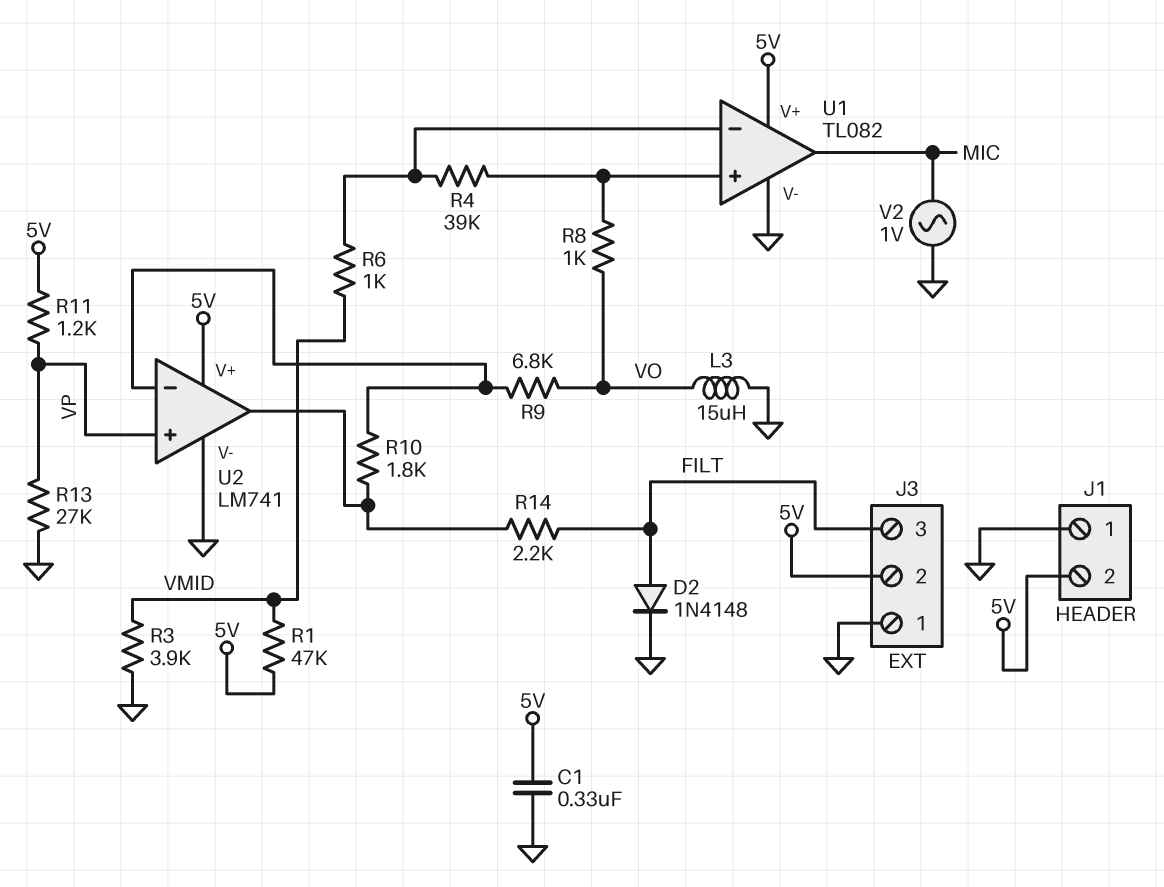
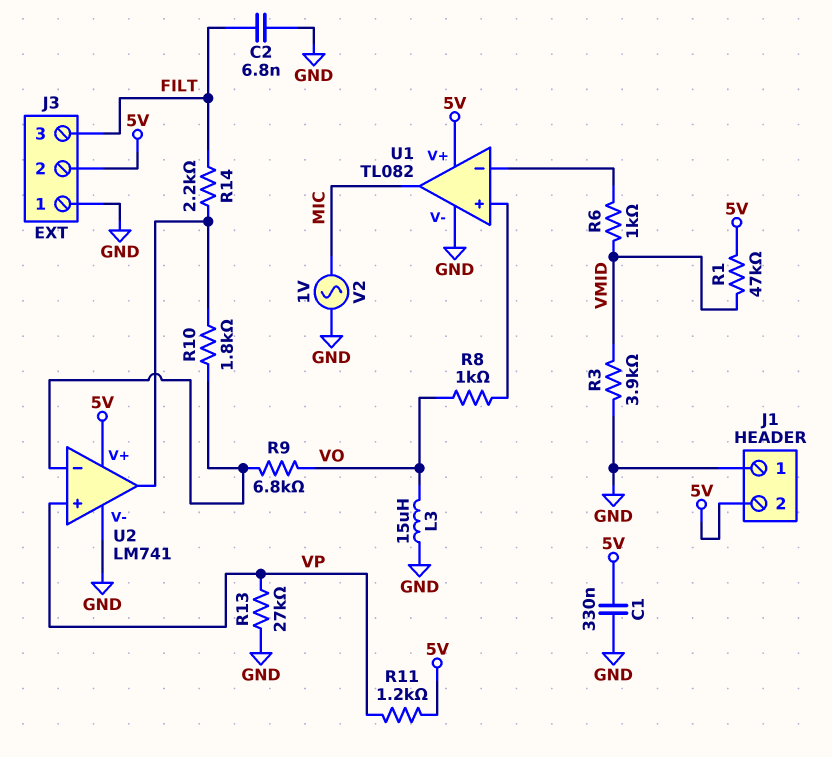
C2: none -> 6.8nF (FILT, GND)
D2: diode 1N4148 (A FILT, K GND) -> none
R4: 39k (U1/in+, U1/in-) -> none

